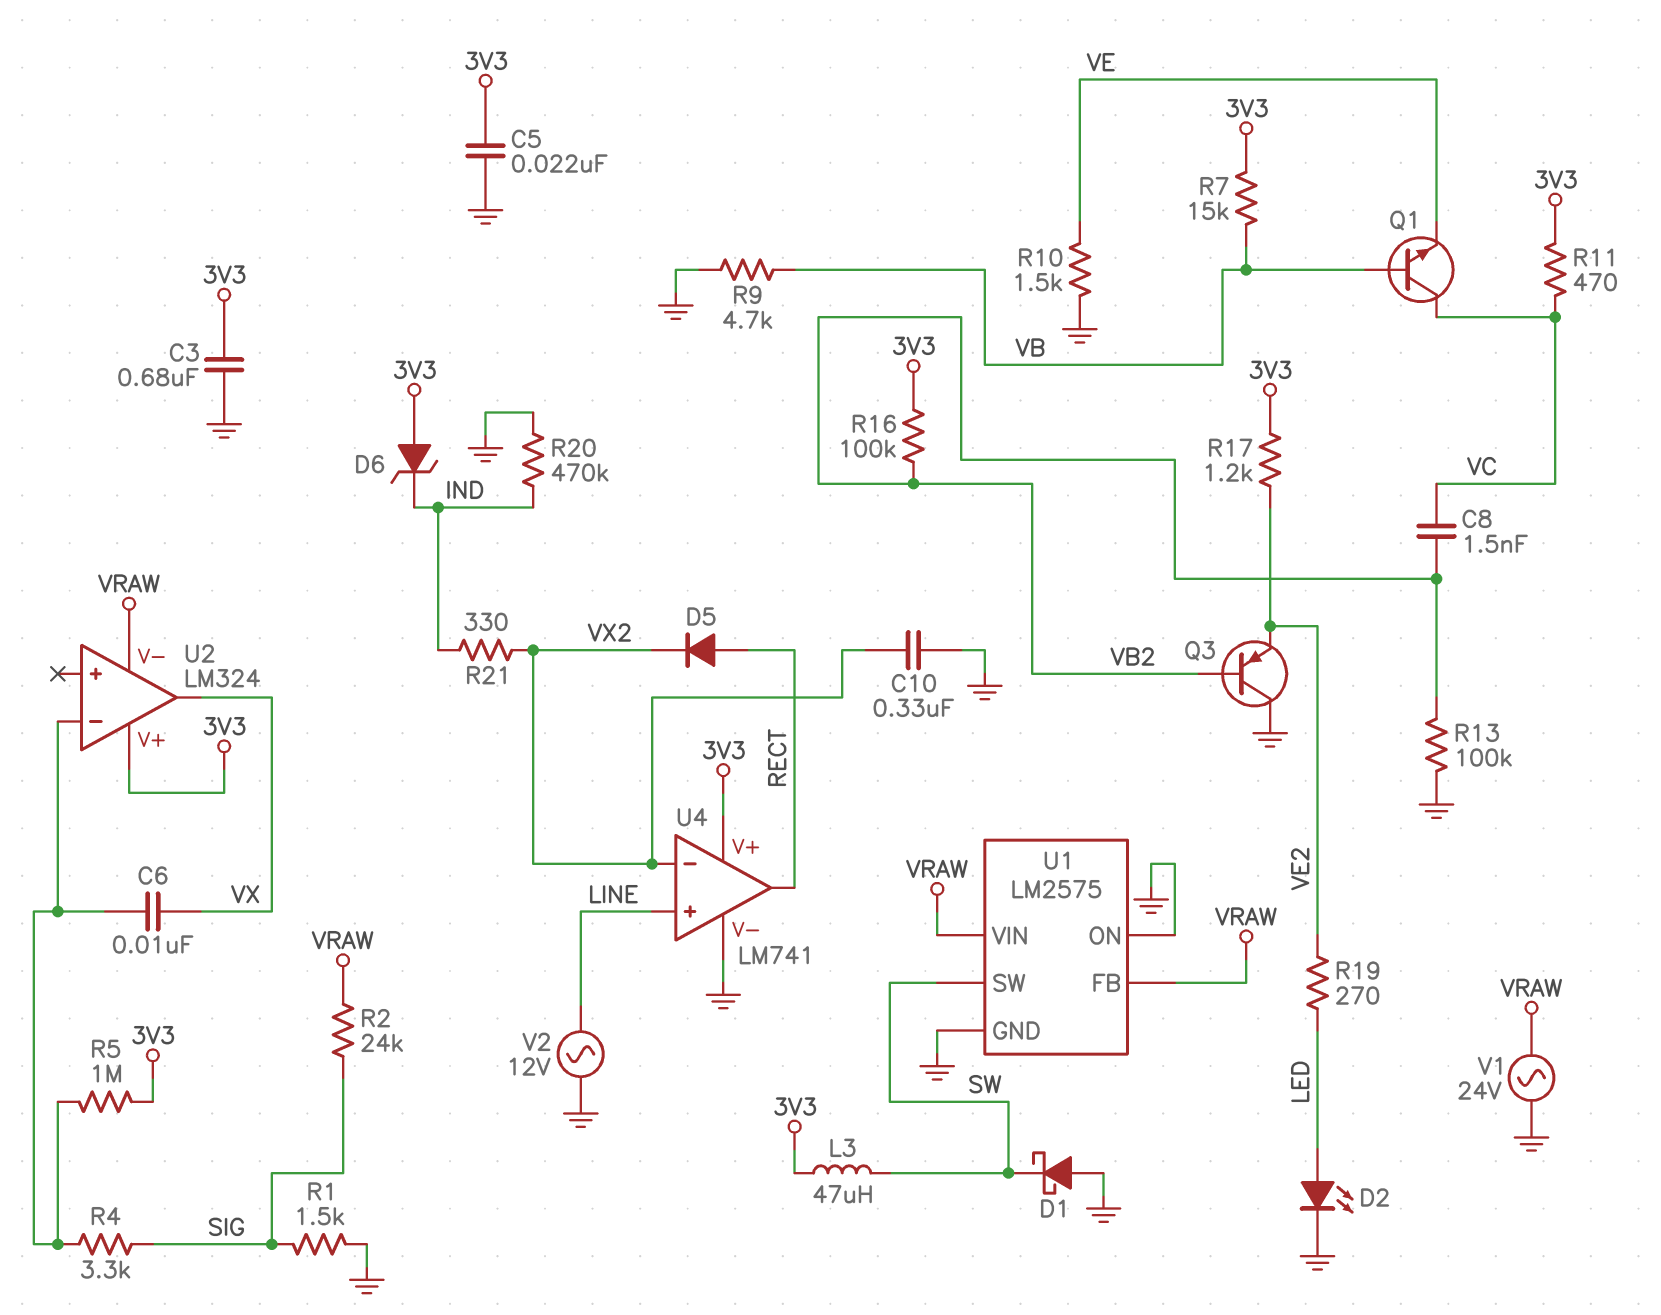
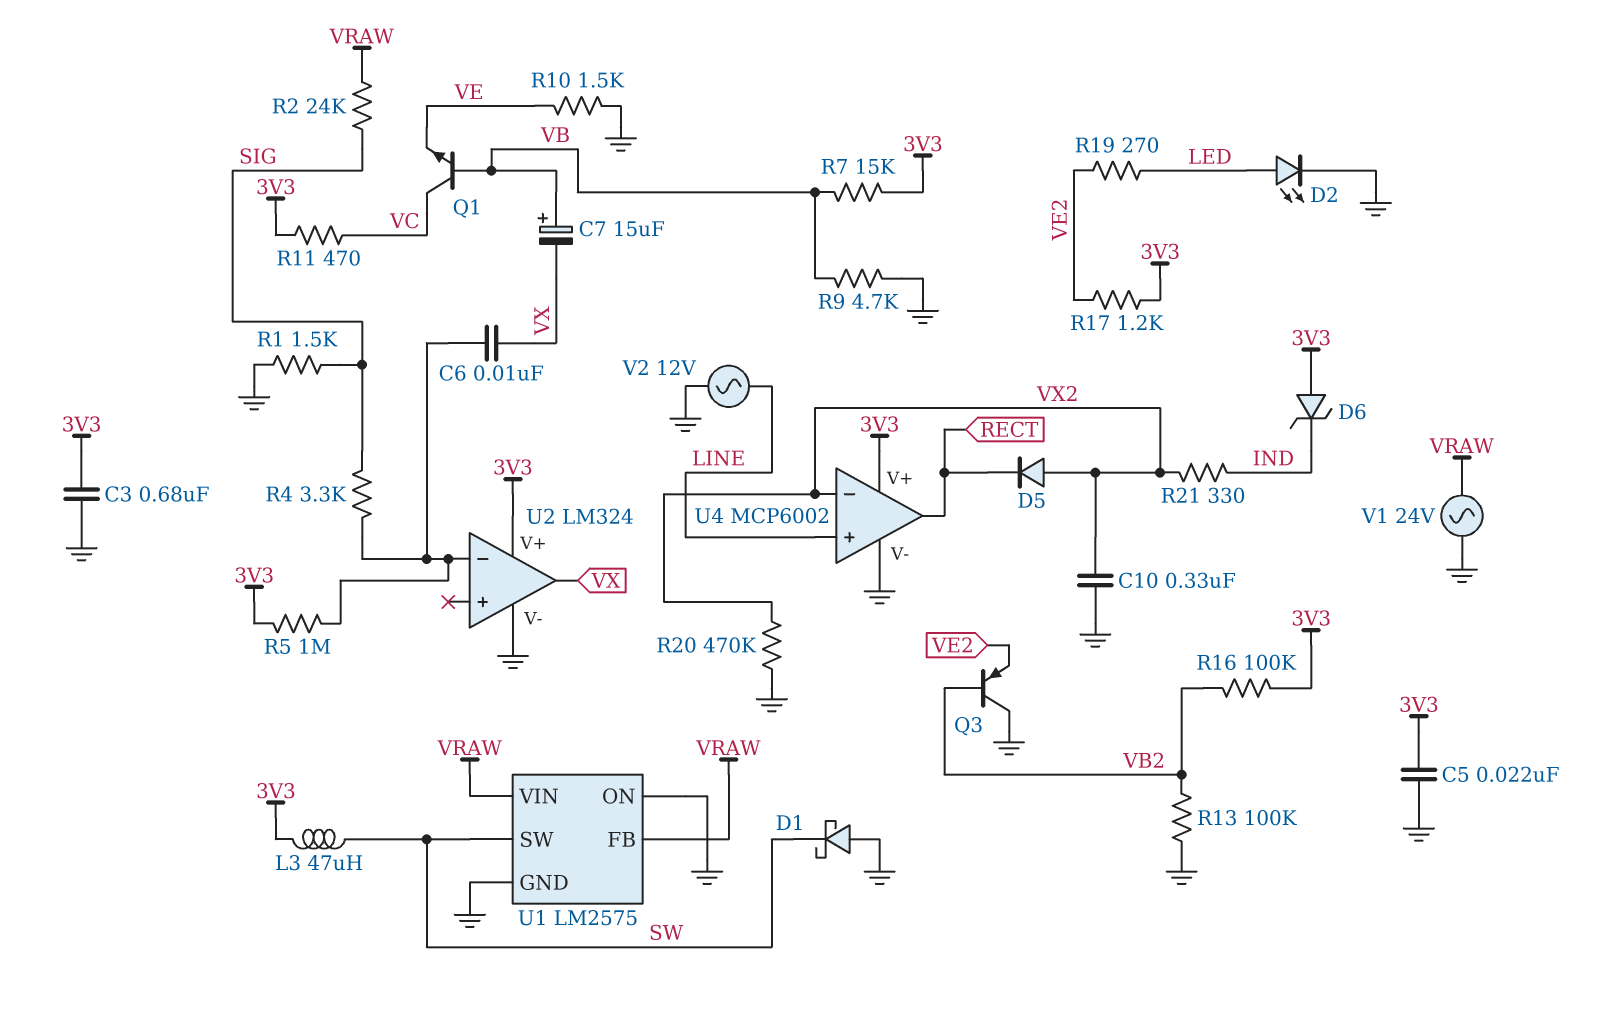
C7: none -> 15uF (plus VB, minus VX)
C8: 1.5nF (VB2, VC) -> none
D5: diode (A RECT, K VX2) -> diode (A VX2, K RECT)
R20: 470k (GND, IND) -> 470k (GND, VX2)
U2 pin V-: VRAW -> GND
U4: LM741 -> MCP6002

